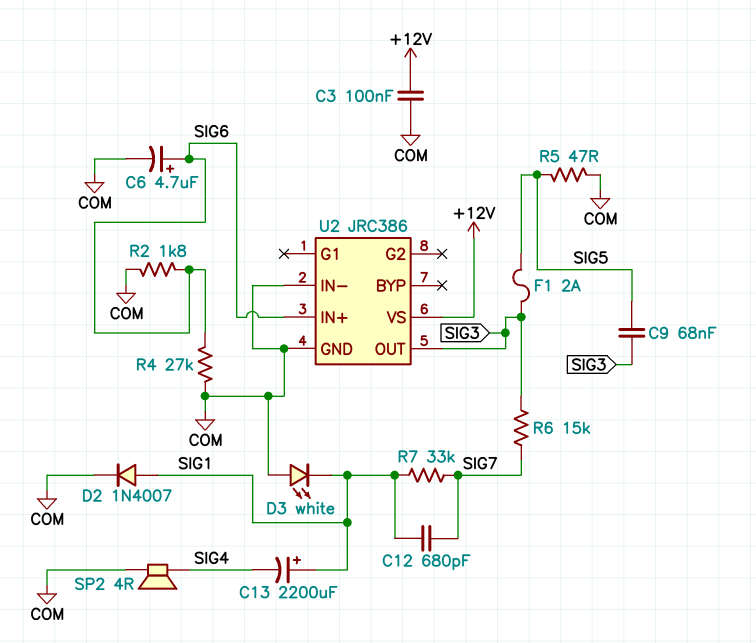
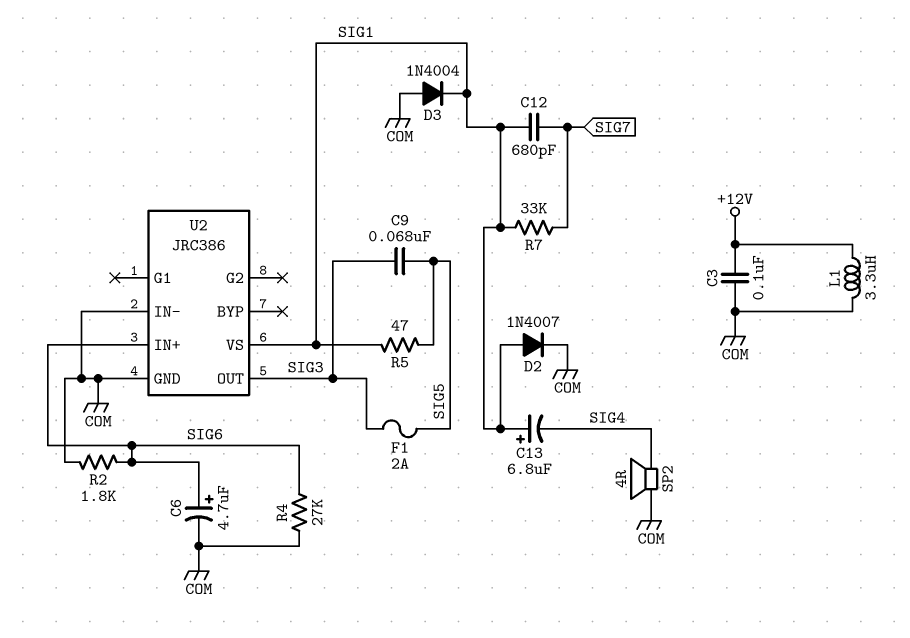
C13: 2200uF (plus SIG1, minus SIG4) -> 6.8uF (plus SIG1, minus SIG4)
D3: LED white (A COM, K SIG1) -> diode 1N4004 (A COM, K SIG1)
L1: none -> 3.3uH (+12V, COM)
R5: 47 (COM, SIG5) -> 47 (SIG1, SIG5)
R6: 15k (SIG3, SIG7) -> none
U2 pin VS: +12V -> SIG1

